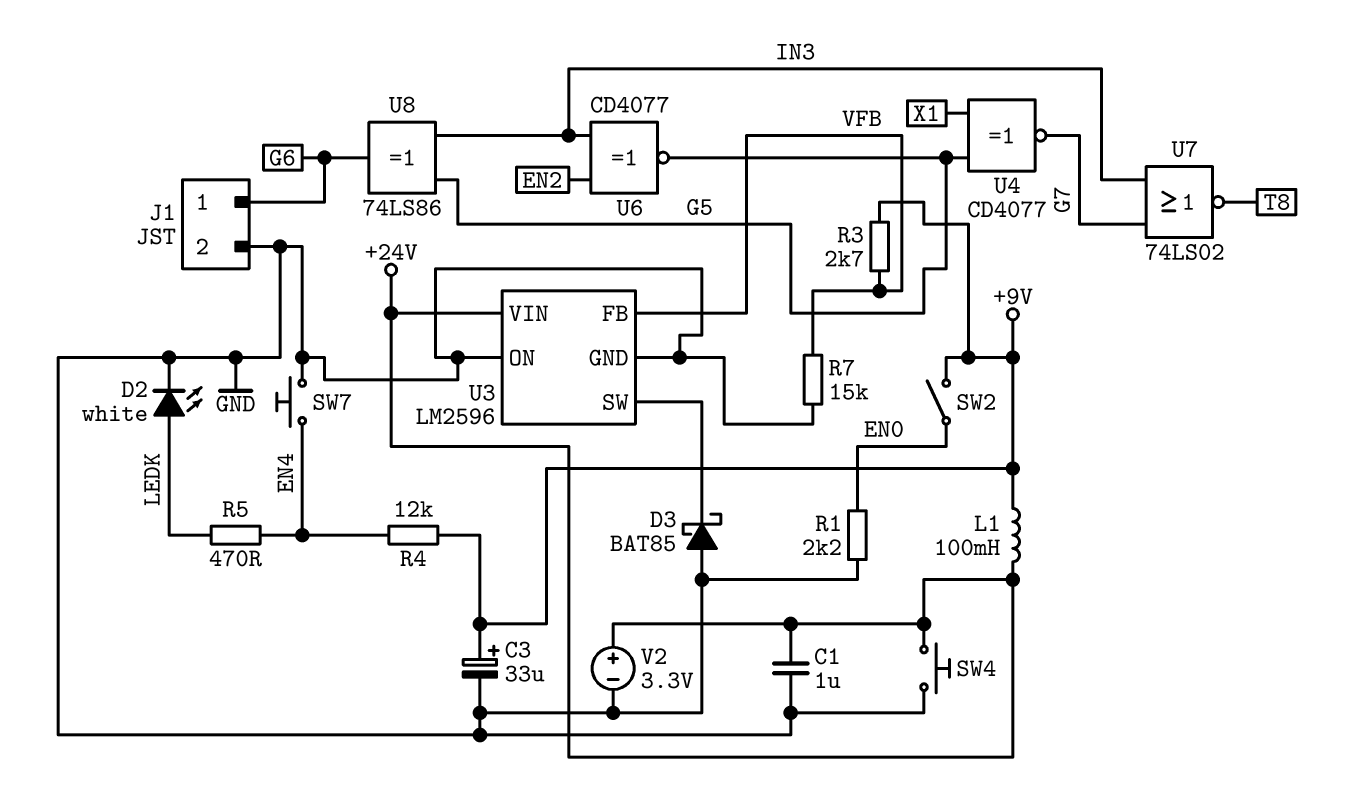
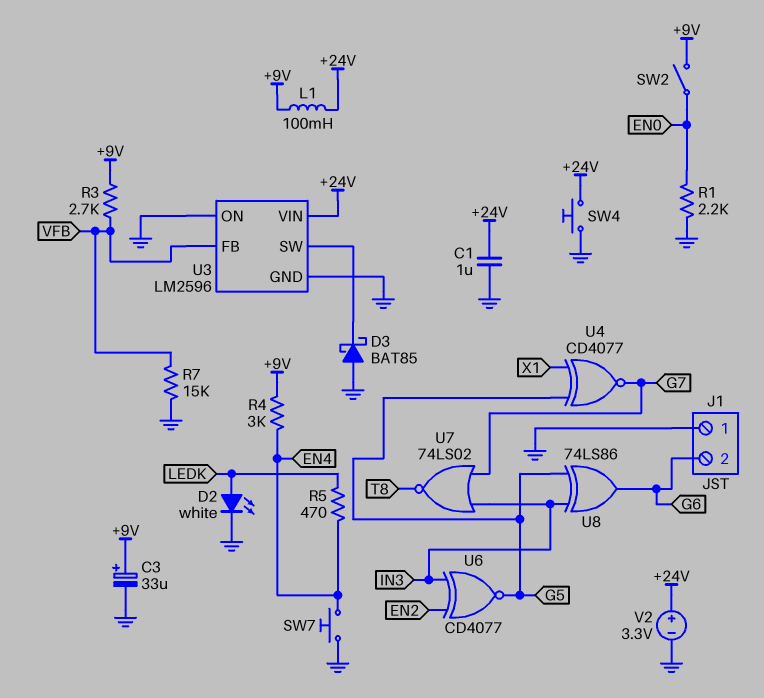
J1 pin 1: G6 -> GND
J1 pin 2: GND -> G6
R4: 12k (+9V, EN4) -> 3k (+9V, EN4)

